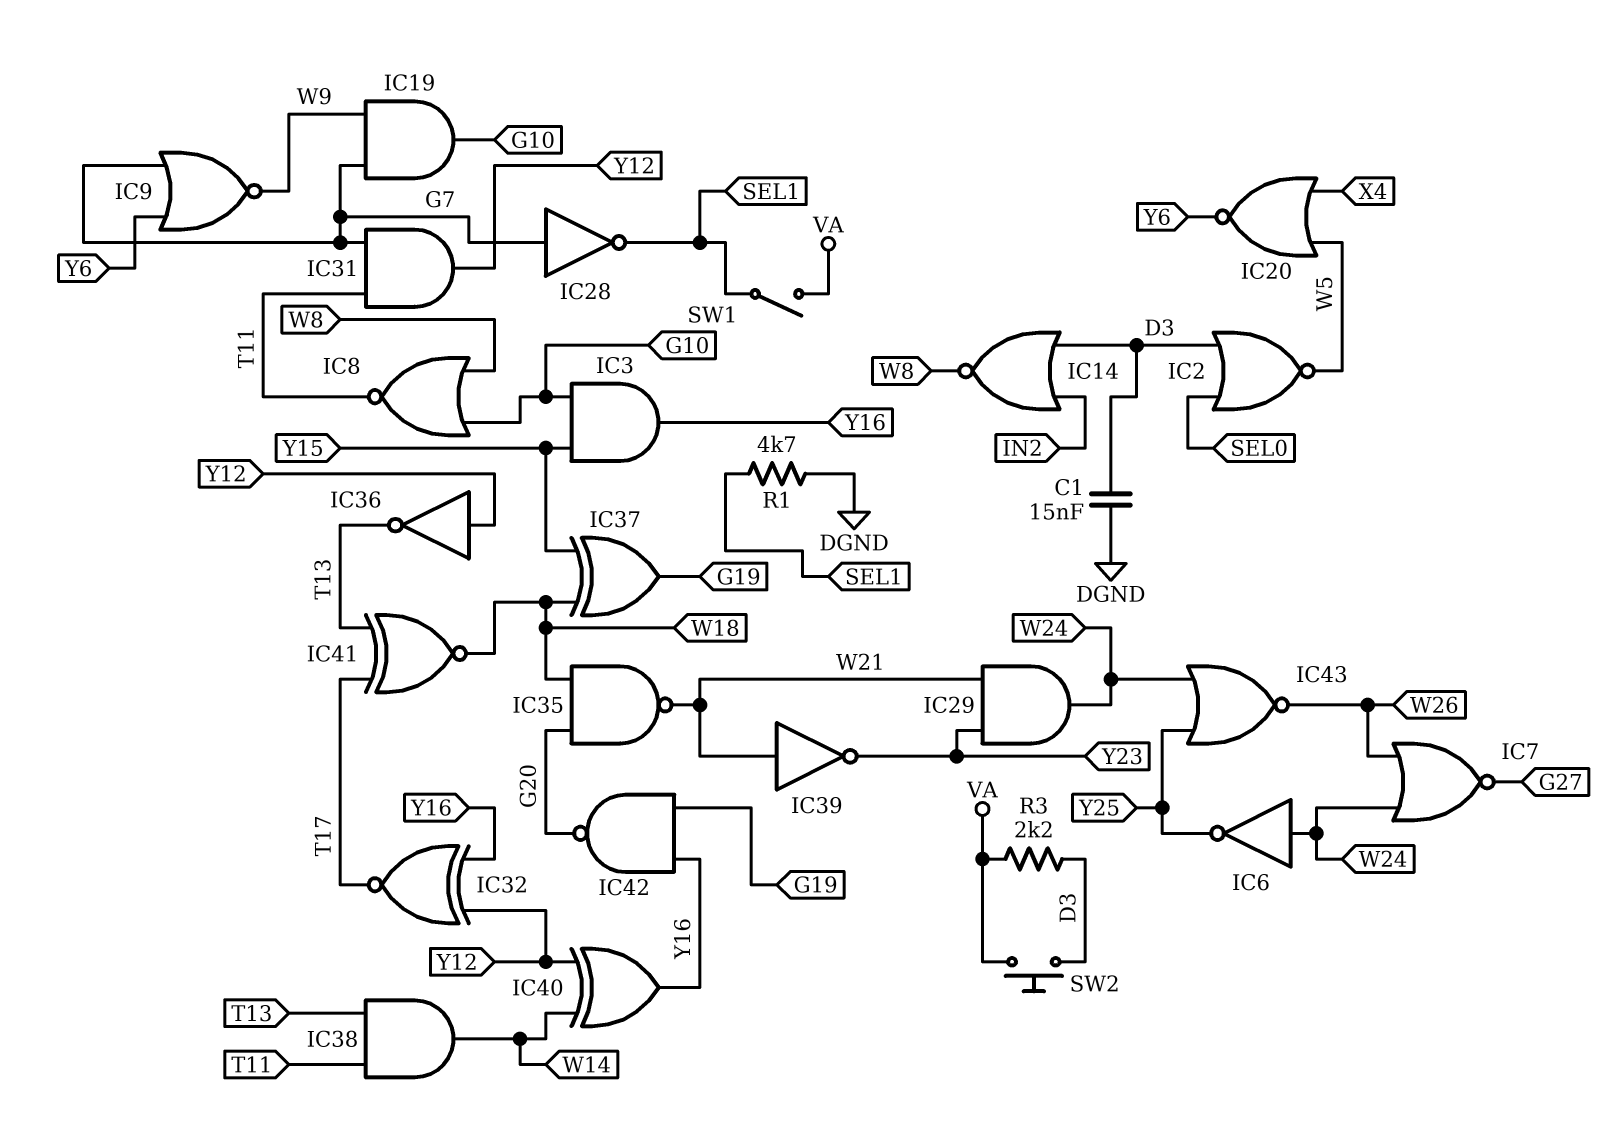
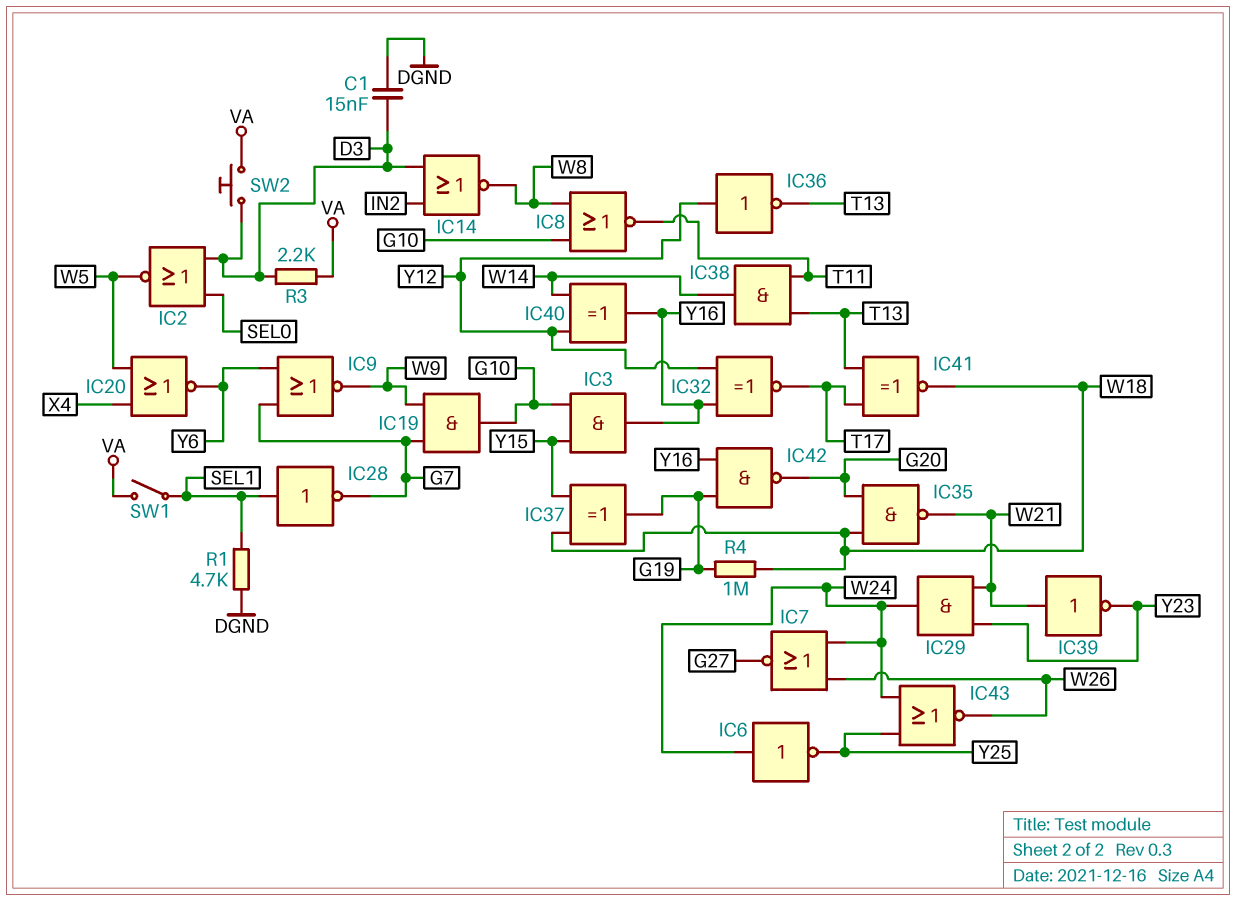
IC28: NOT (in G7, out SEL1) -> NOT (in SEL1, out G7)
IC31: AND (in G7, in T11, out Y12) -> none
R4: none -> 1M (G19, W18)

